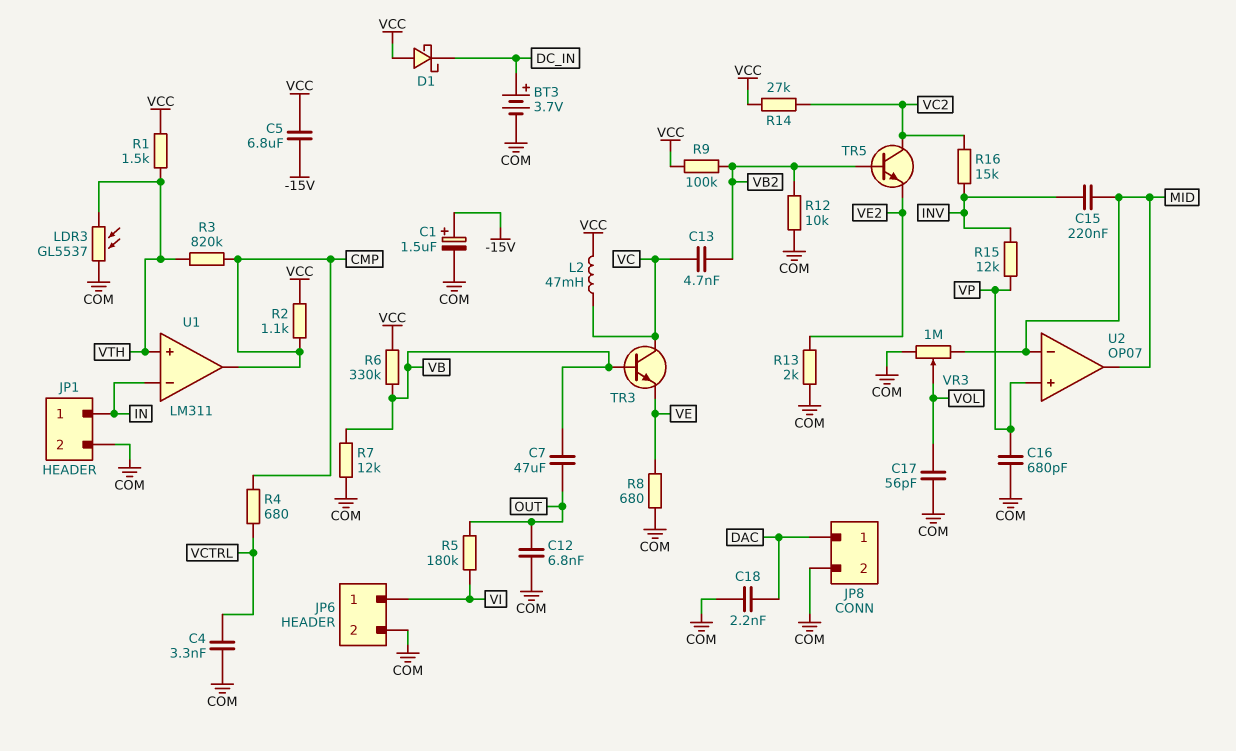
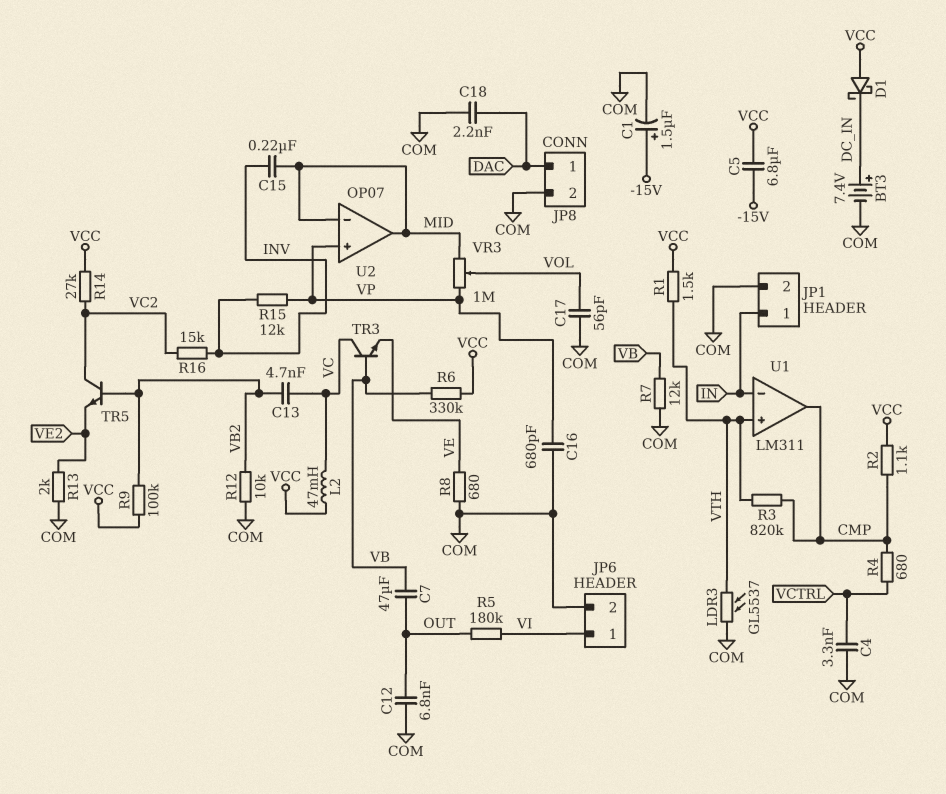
BT3: 3.7V (plus DC_IN, minus COM) -> 7.4V (plus DC_IN, minus COM)
VR3: 1M (COM, MID, wiper VOL) -> 1M (MID, VP, wiper VOL)

